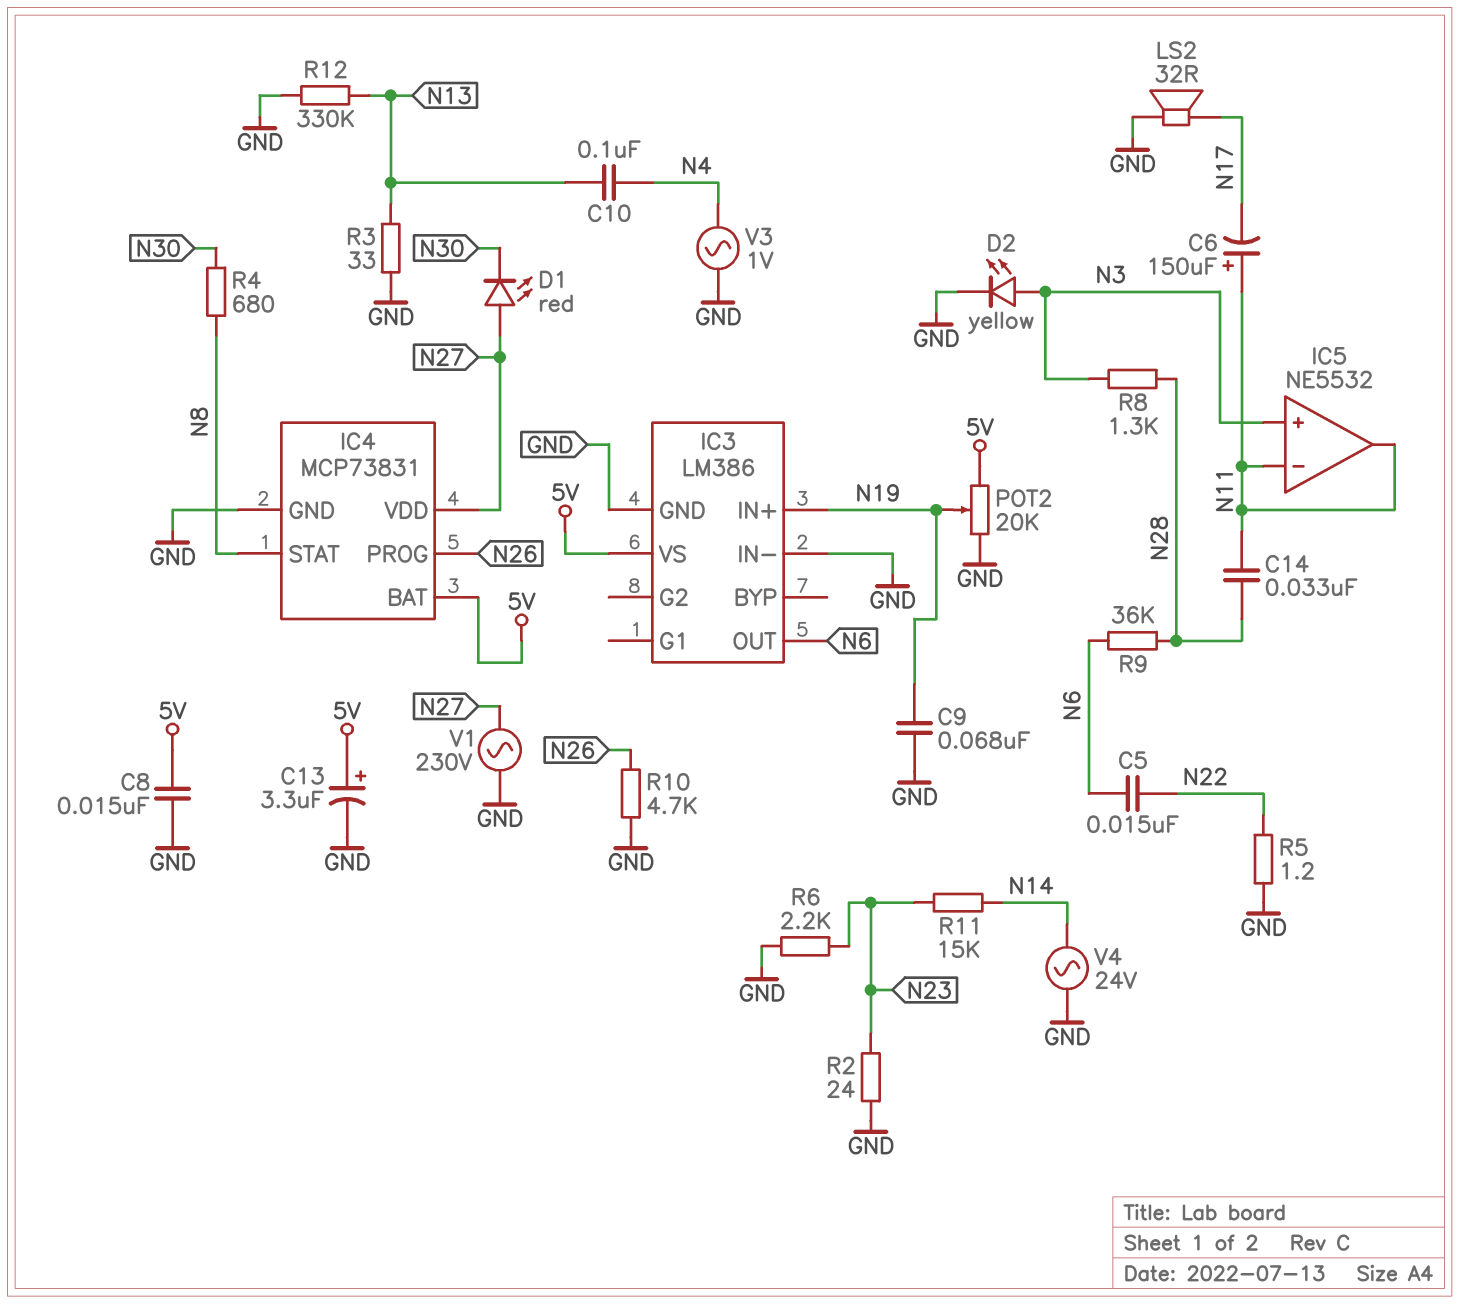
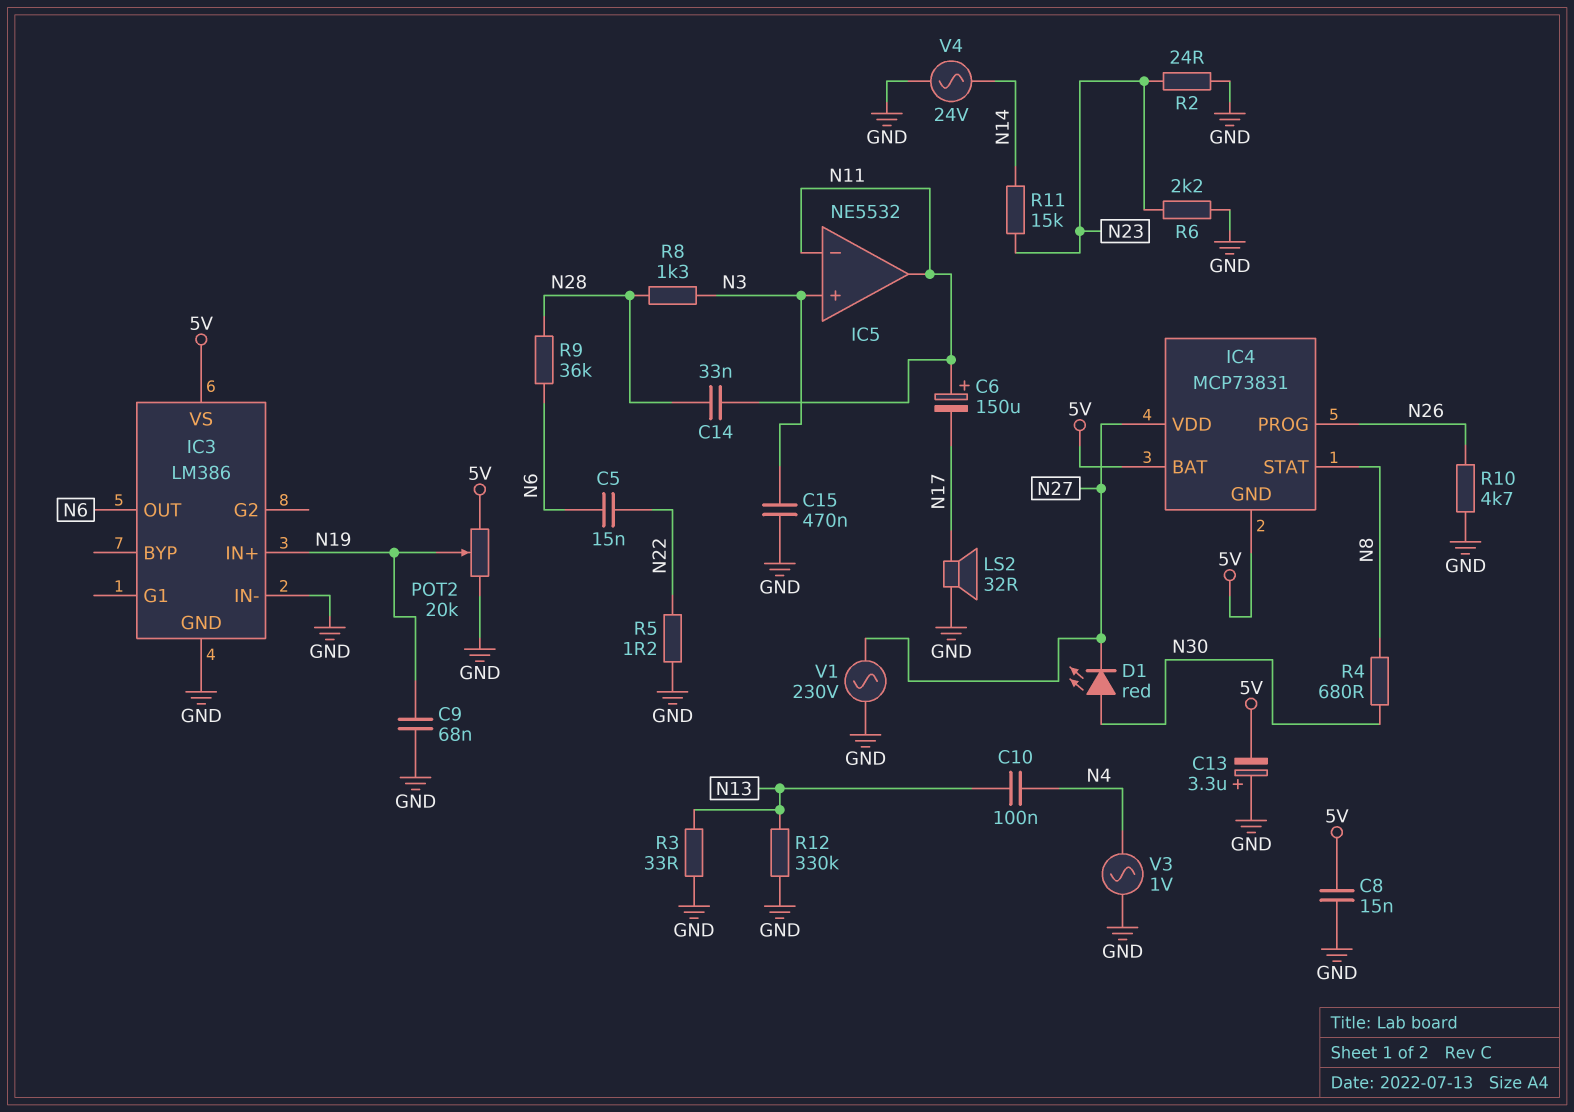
C13: 3.3uF (plus 5V, minus GND) -> 3.3uF (plus GND, minus 5V)
C15: none -> 470nF (GND, N3)
D1: LED red (A N27, K N30) -> LED red (A N30, K N27)
D2: LED yellow (A N3, K GND) -> none
IC4 pin GND: GND -> 5V

